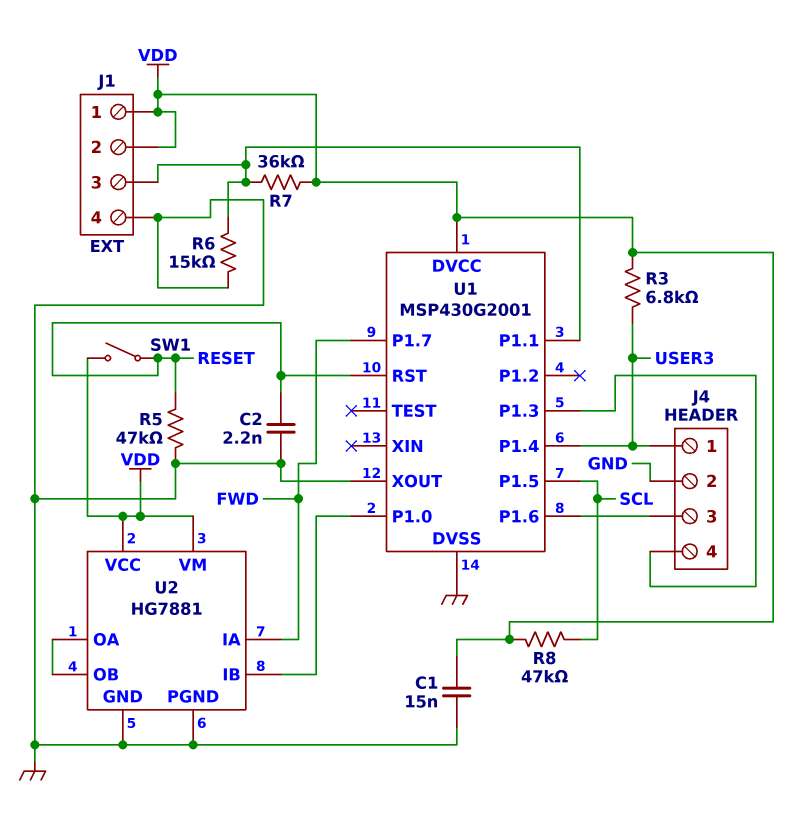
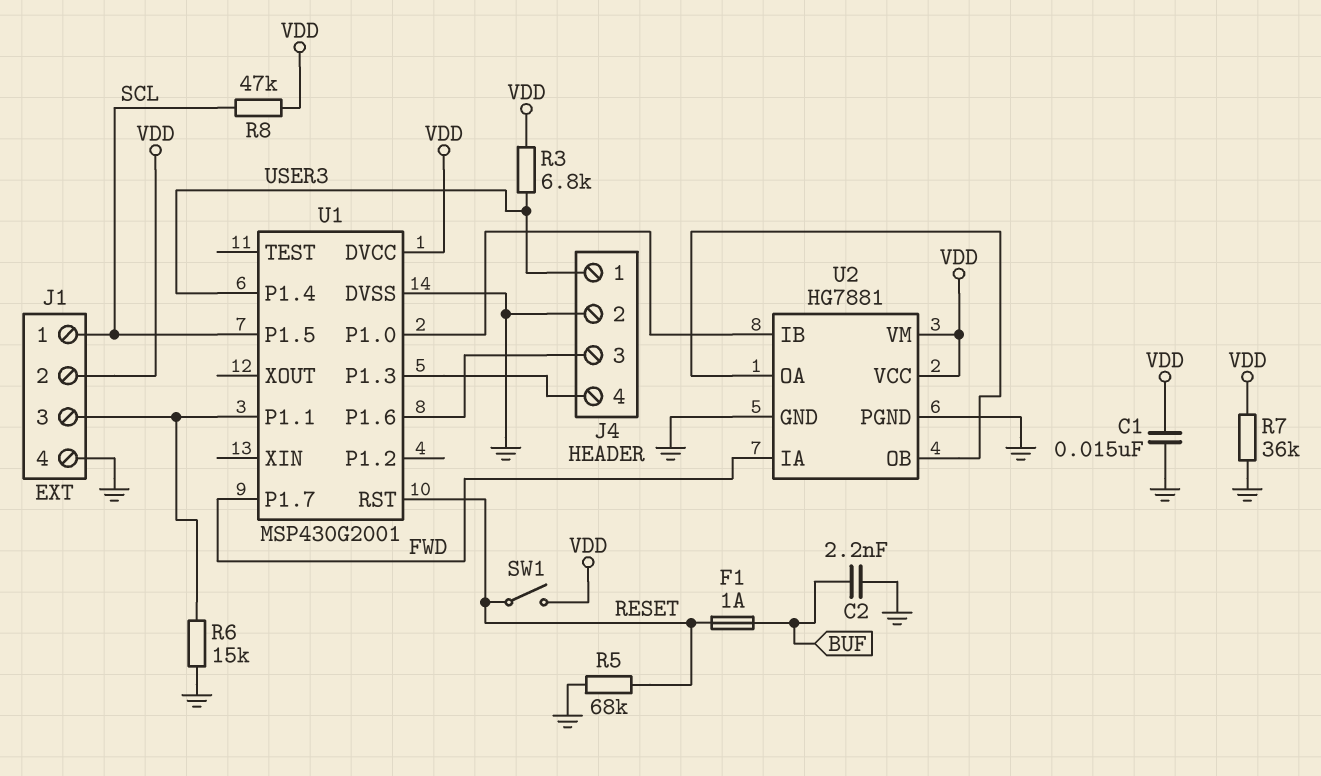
C2: 2.2nF (GND, RESET) -> 2.2nF (BUF, GND)
F1: none -> 1A (BUF, RESET)
J1 pin 1: VDD -> SCL
R5: 47k (GND, RESET) -> 68k (GND, RESET)
R7: 36k (J1/3, VDD) -> 36k (GND, VDD)
U1 pin XOUT: GND -> none

